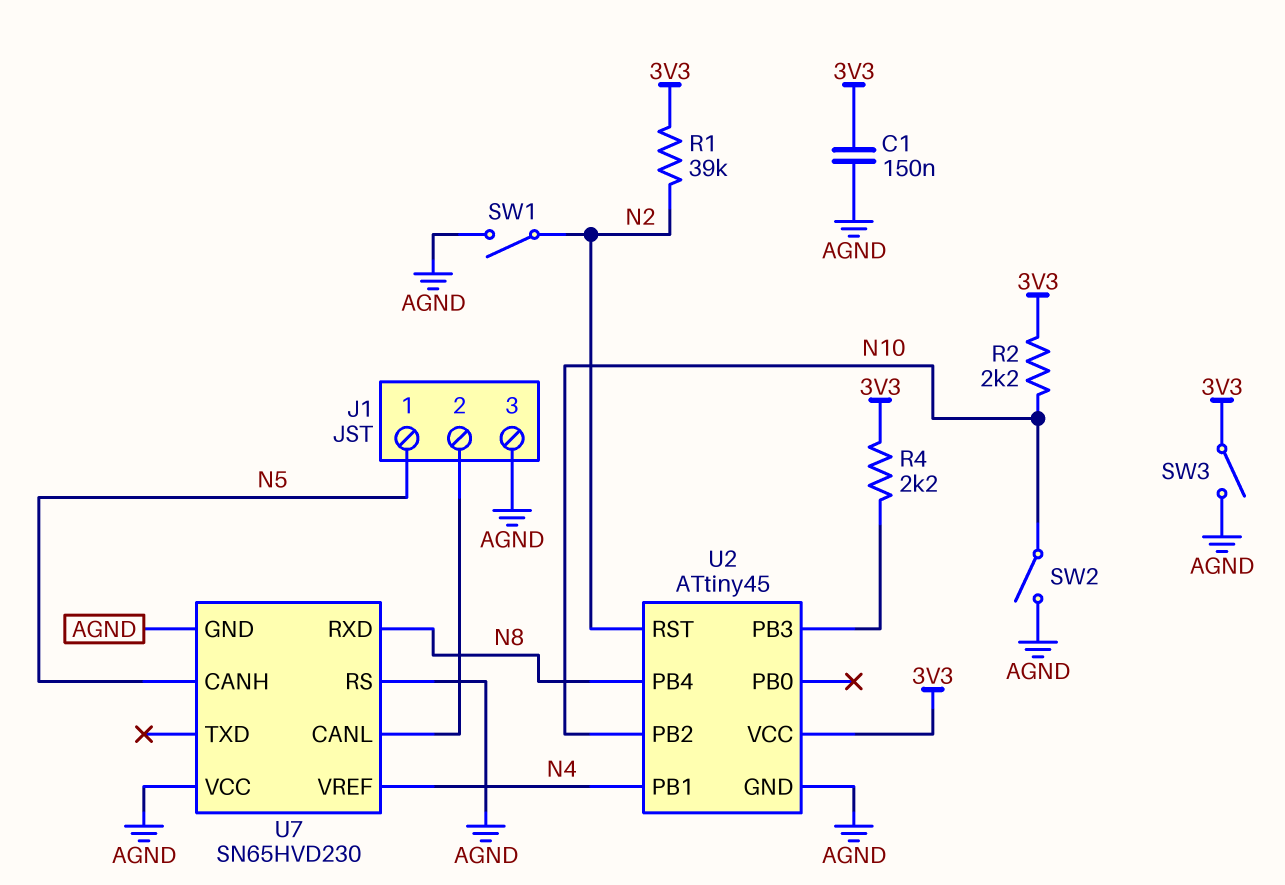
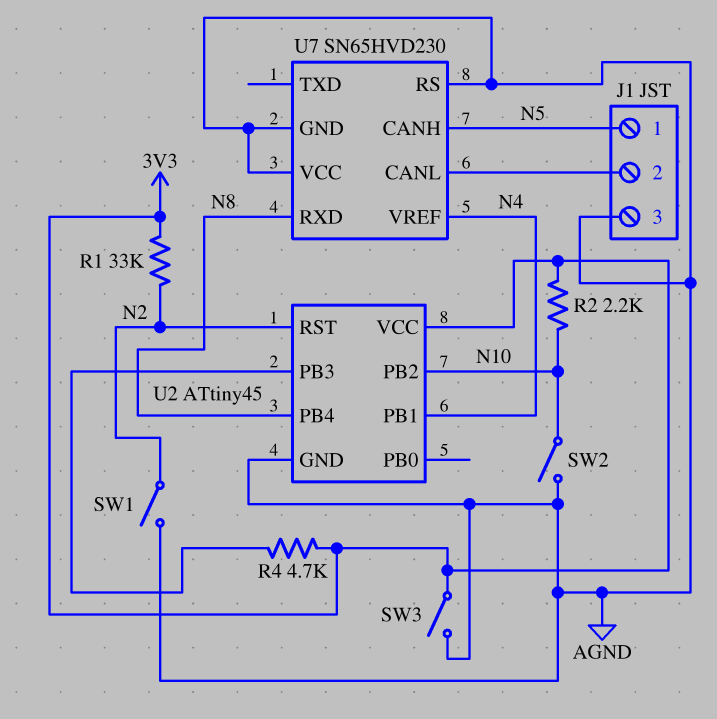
C1: 150nF (3V3, AGND) -> none
R1: 39k (3V3, N2) -> 33k (3V3, N2)
R4: 2.2k (3V3, U2/PB3) -> 4.7k (3V3, U2/PB3)

